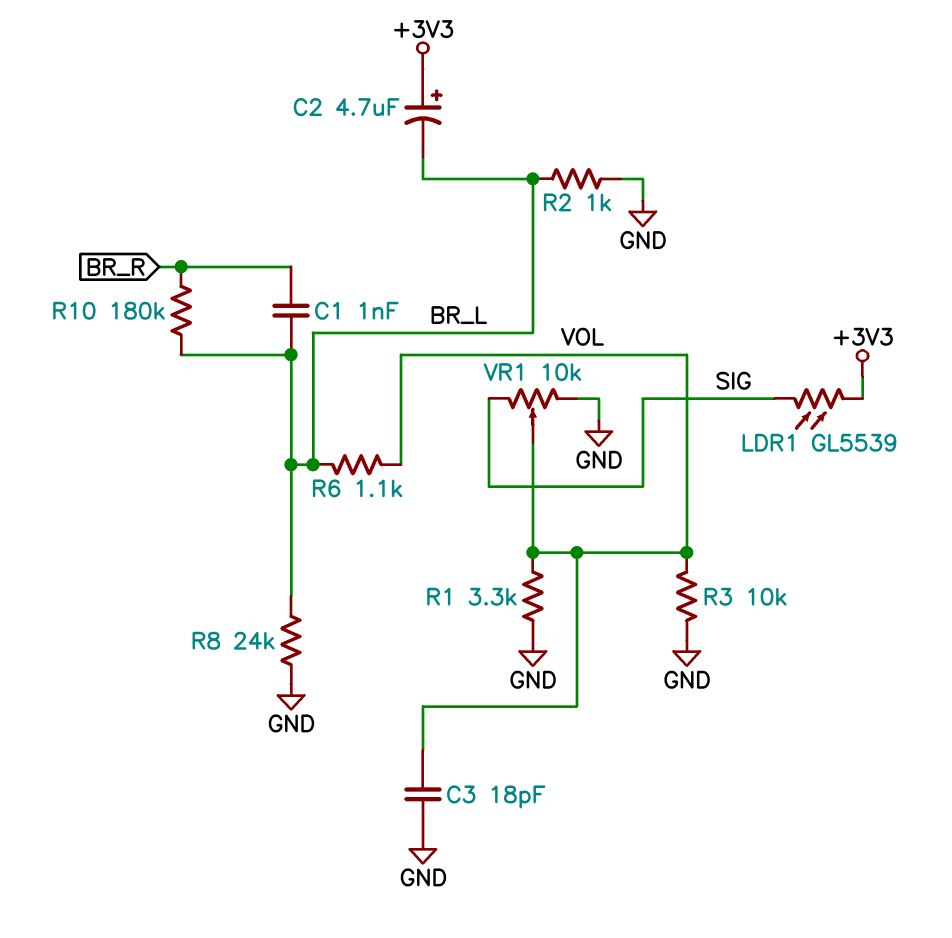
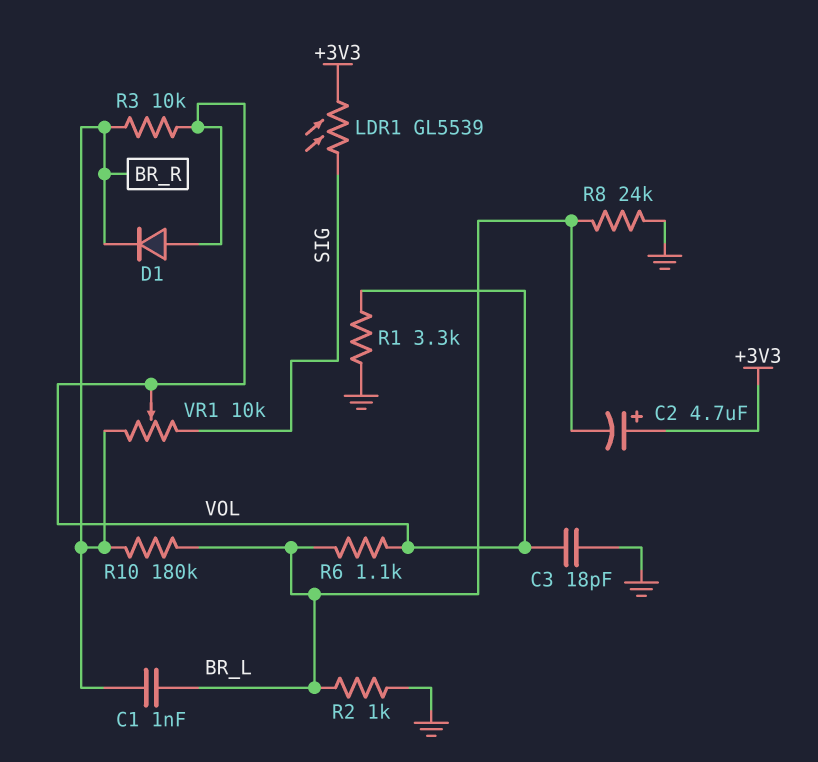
D1: none -> diode (A VOL, K BR_R)
R3: 10k (GND, VOL) -> 10k (BR_R, VOL)
VR1: 10k (GND, SIG, wiper VOL) -> 10k (BR_R, SIG, wiper VOL)

